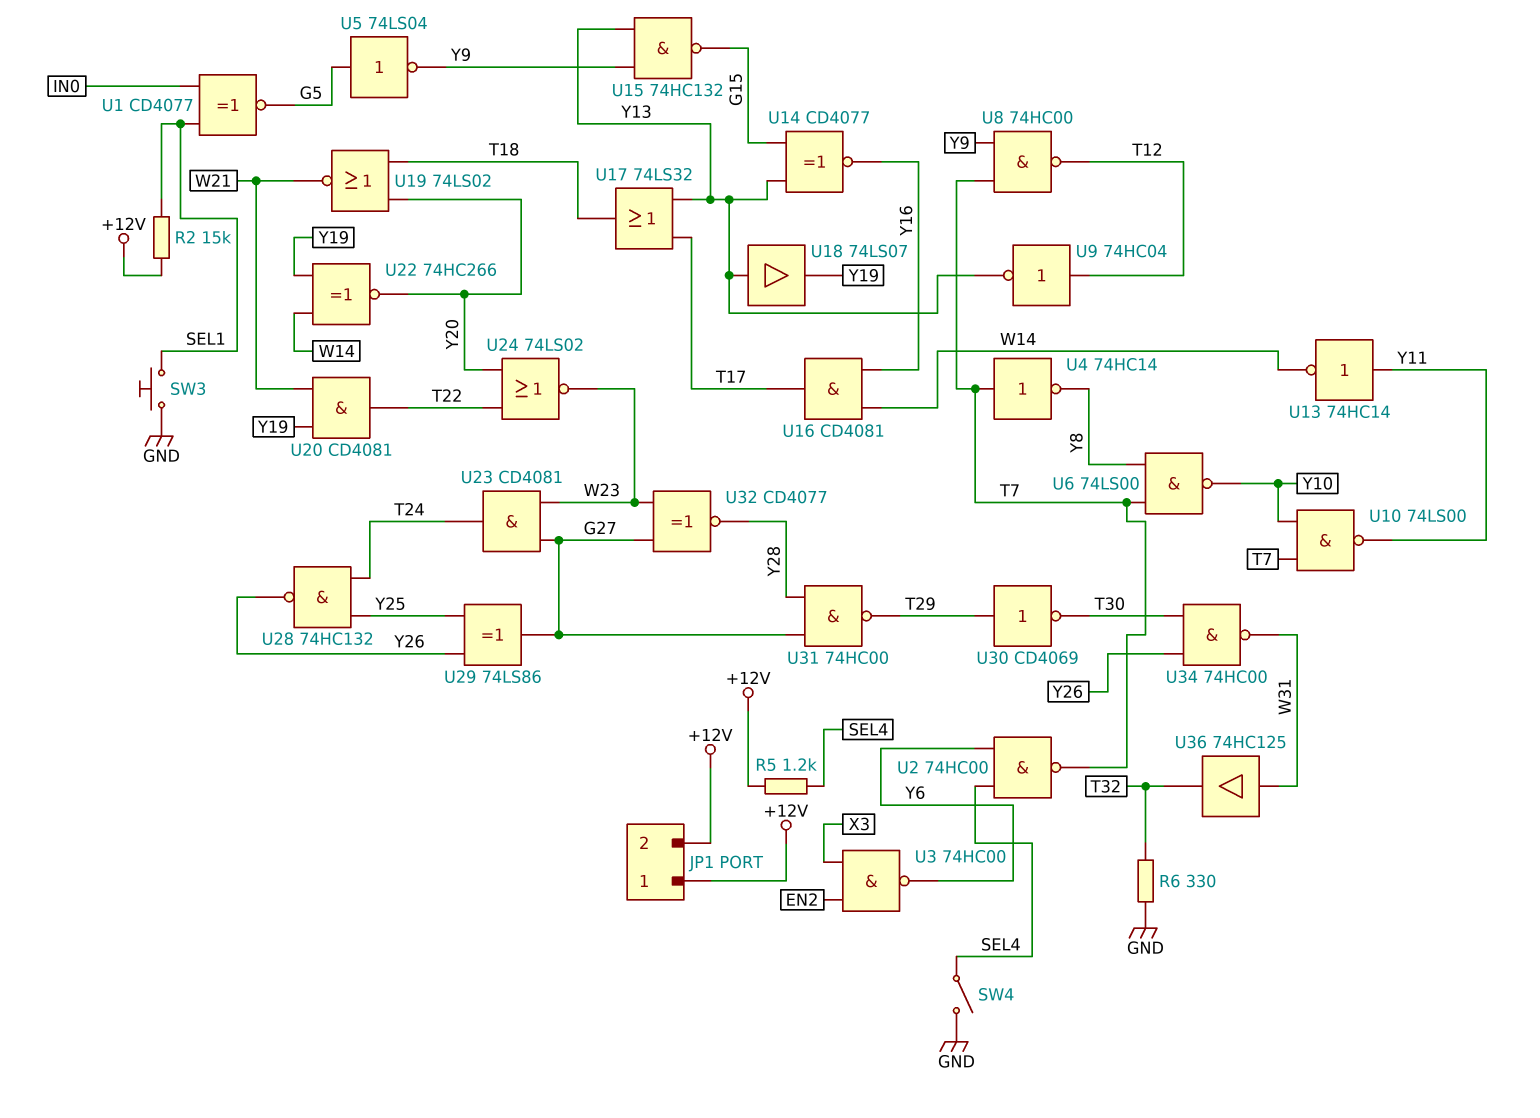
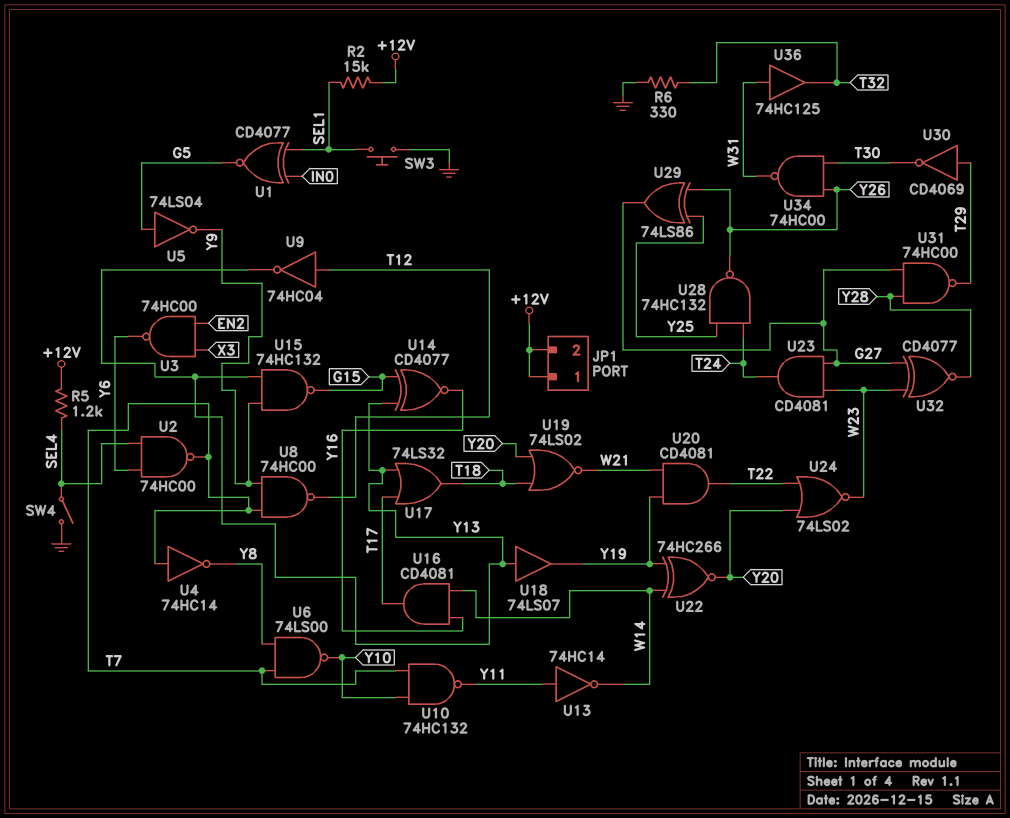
U10: NAND 74LS00 (in T7, in Y10, out Y11) -> NAND 74HC132 (in T7, in Y10, out Y11)

